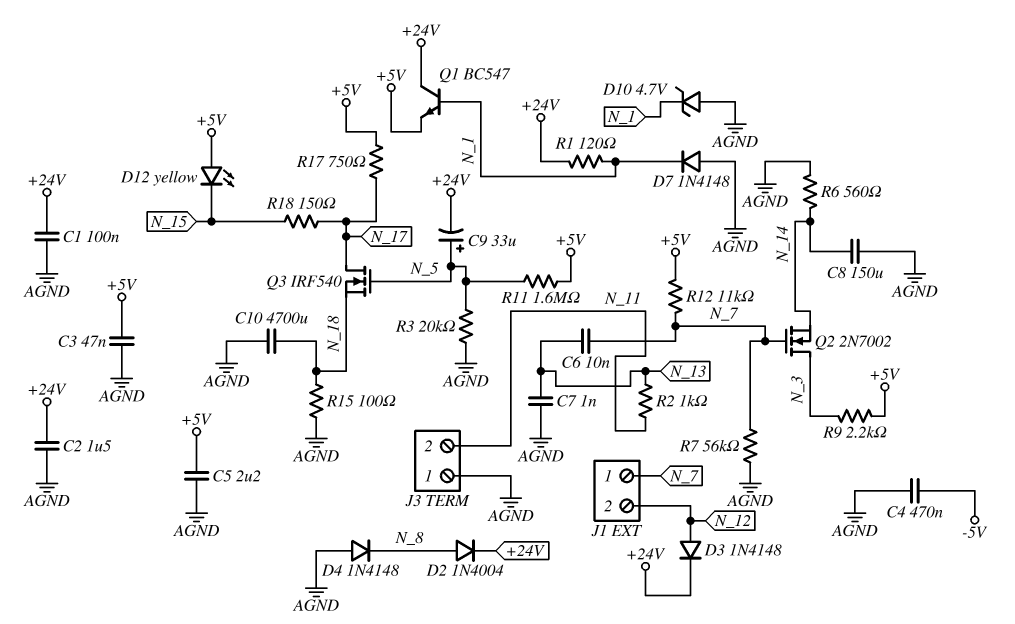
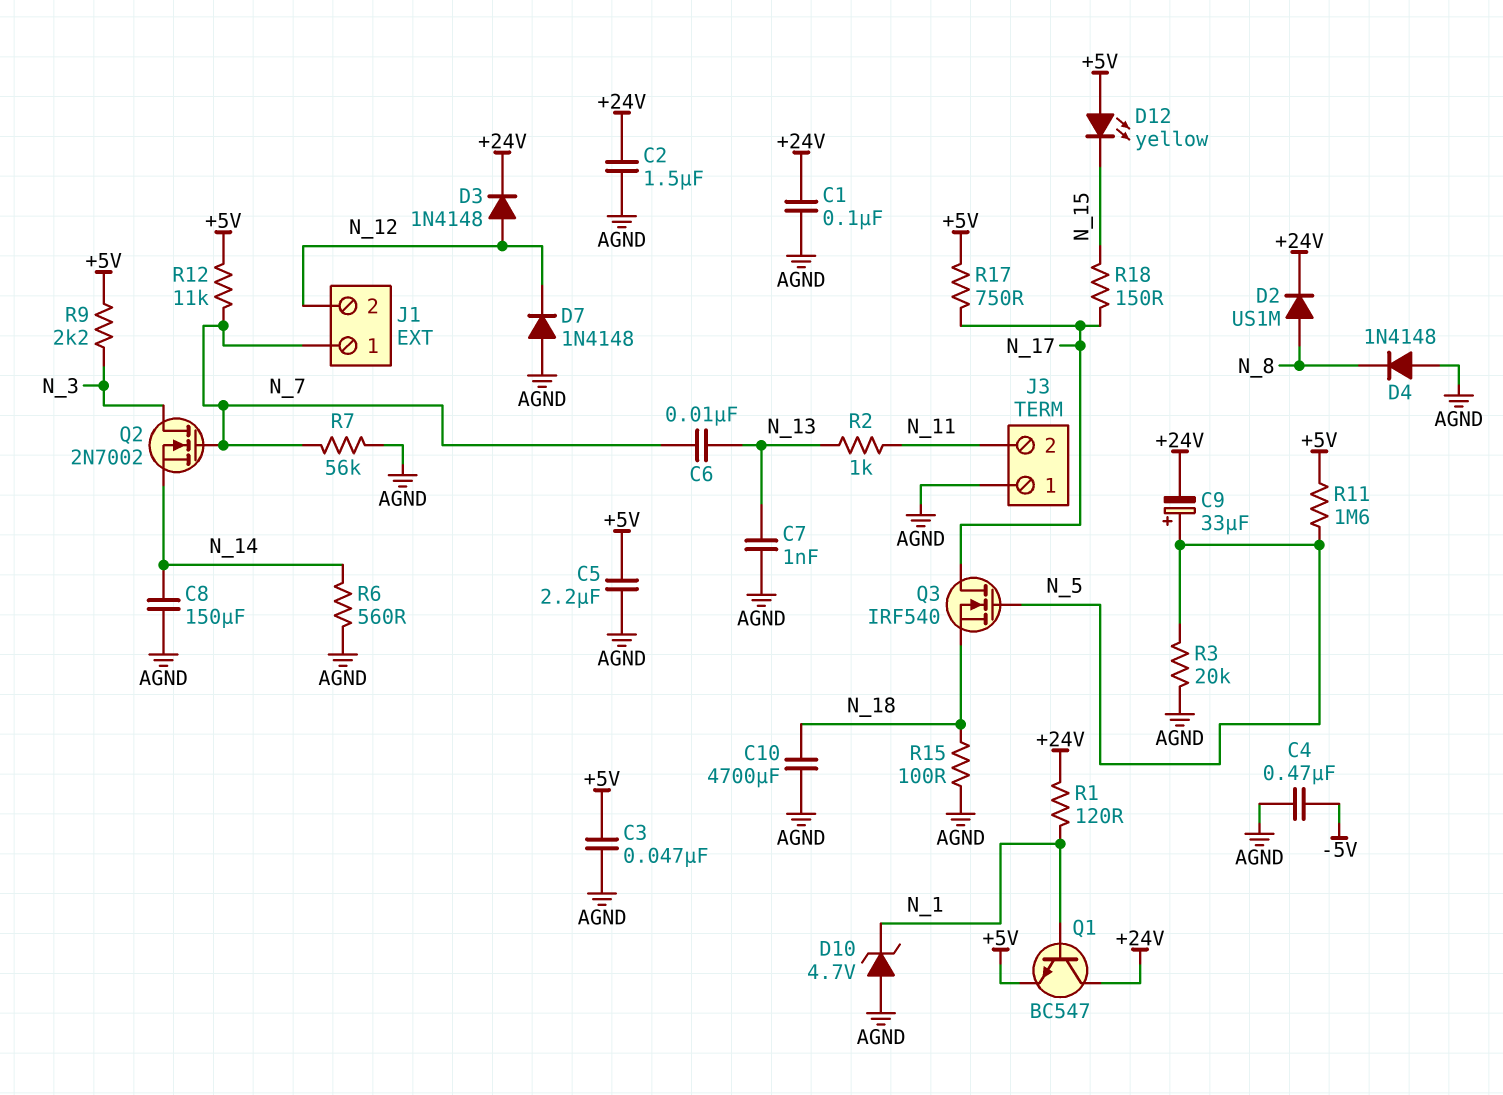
D2: diode 1N4004 (A N_8, K +24V) -> diode US1M (A N_8, K +24V)
D7: diode 1N4148 (A AGND, K N_1) -> diode 1N4148 (A AGND, K N_12)

